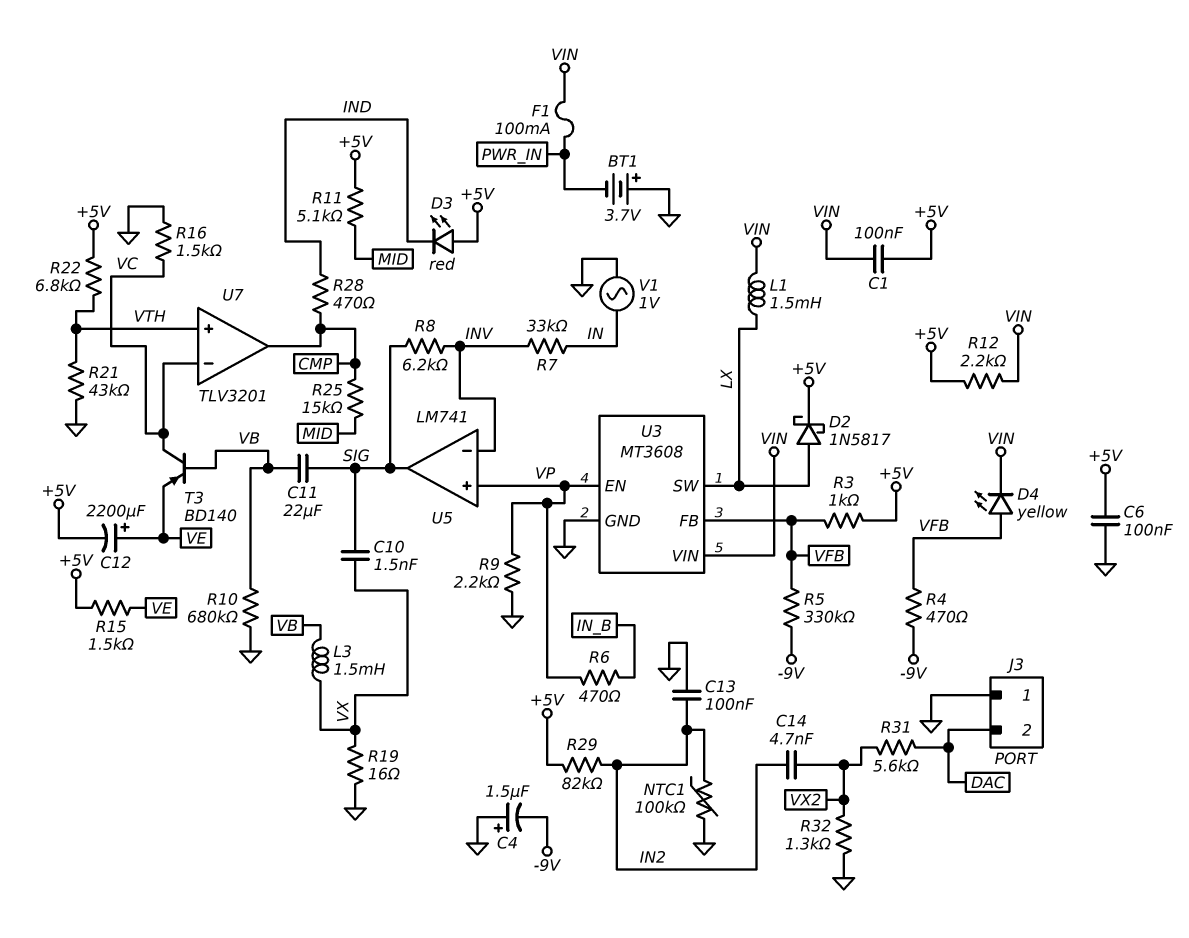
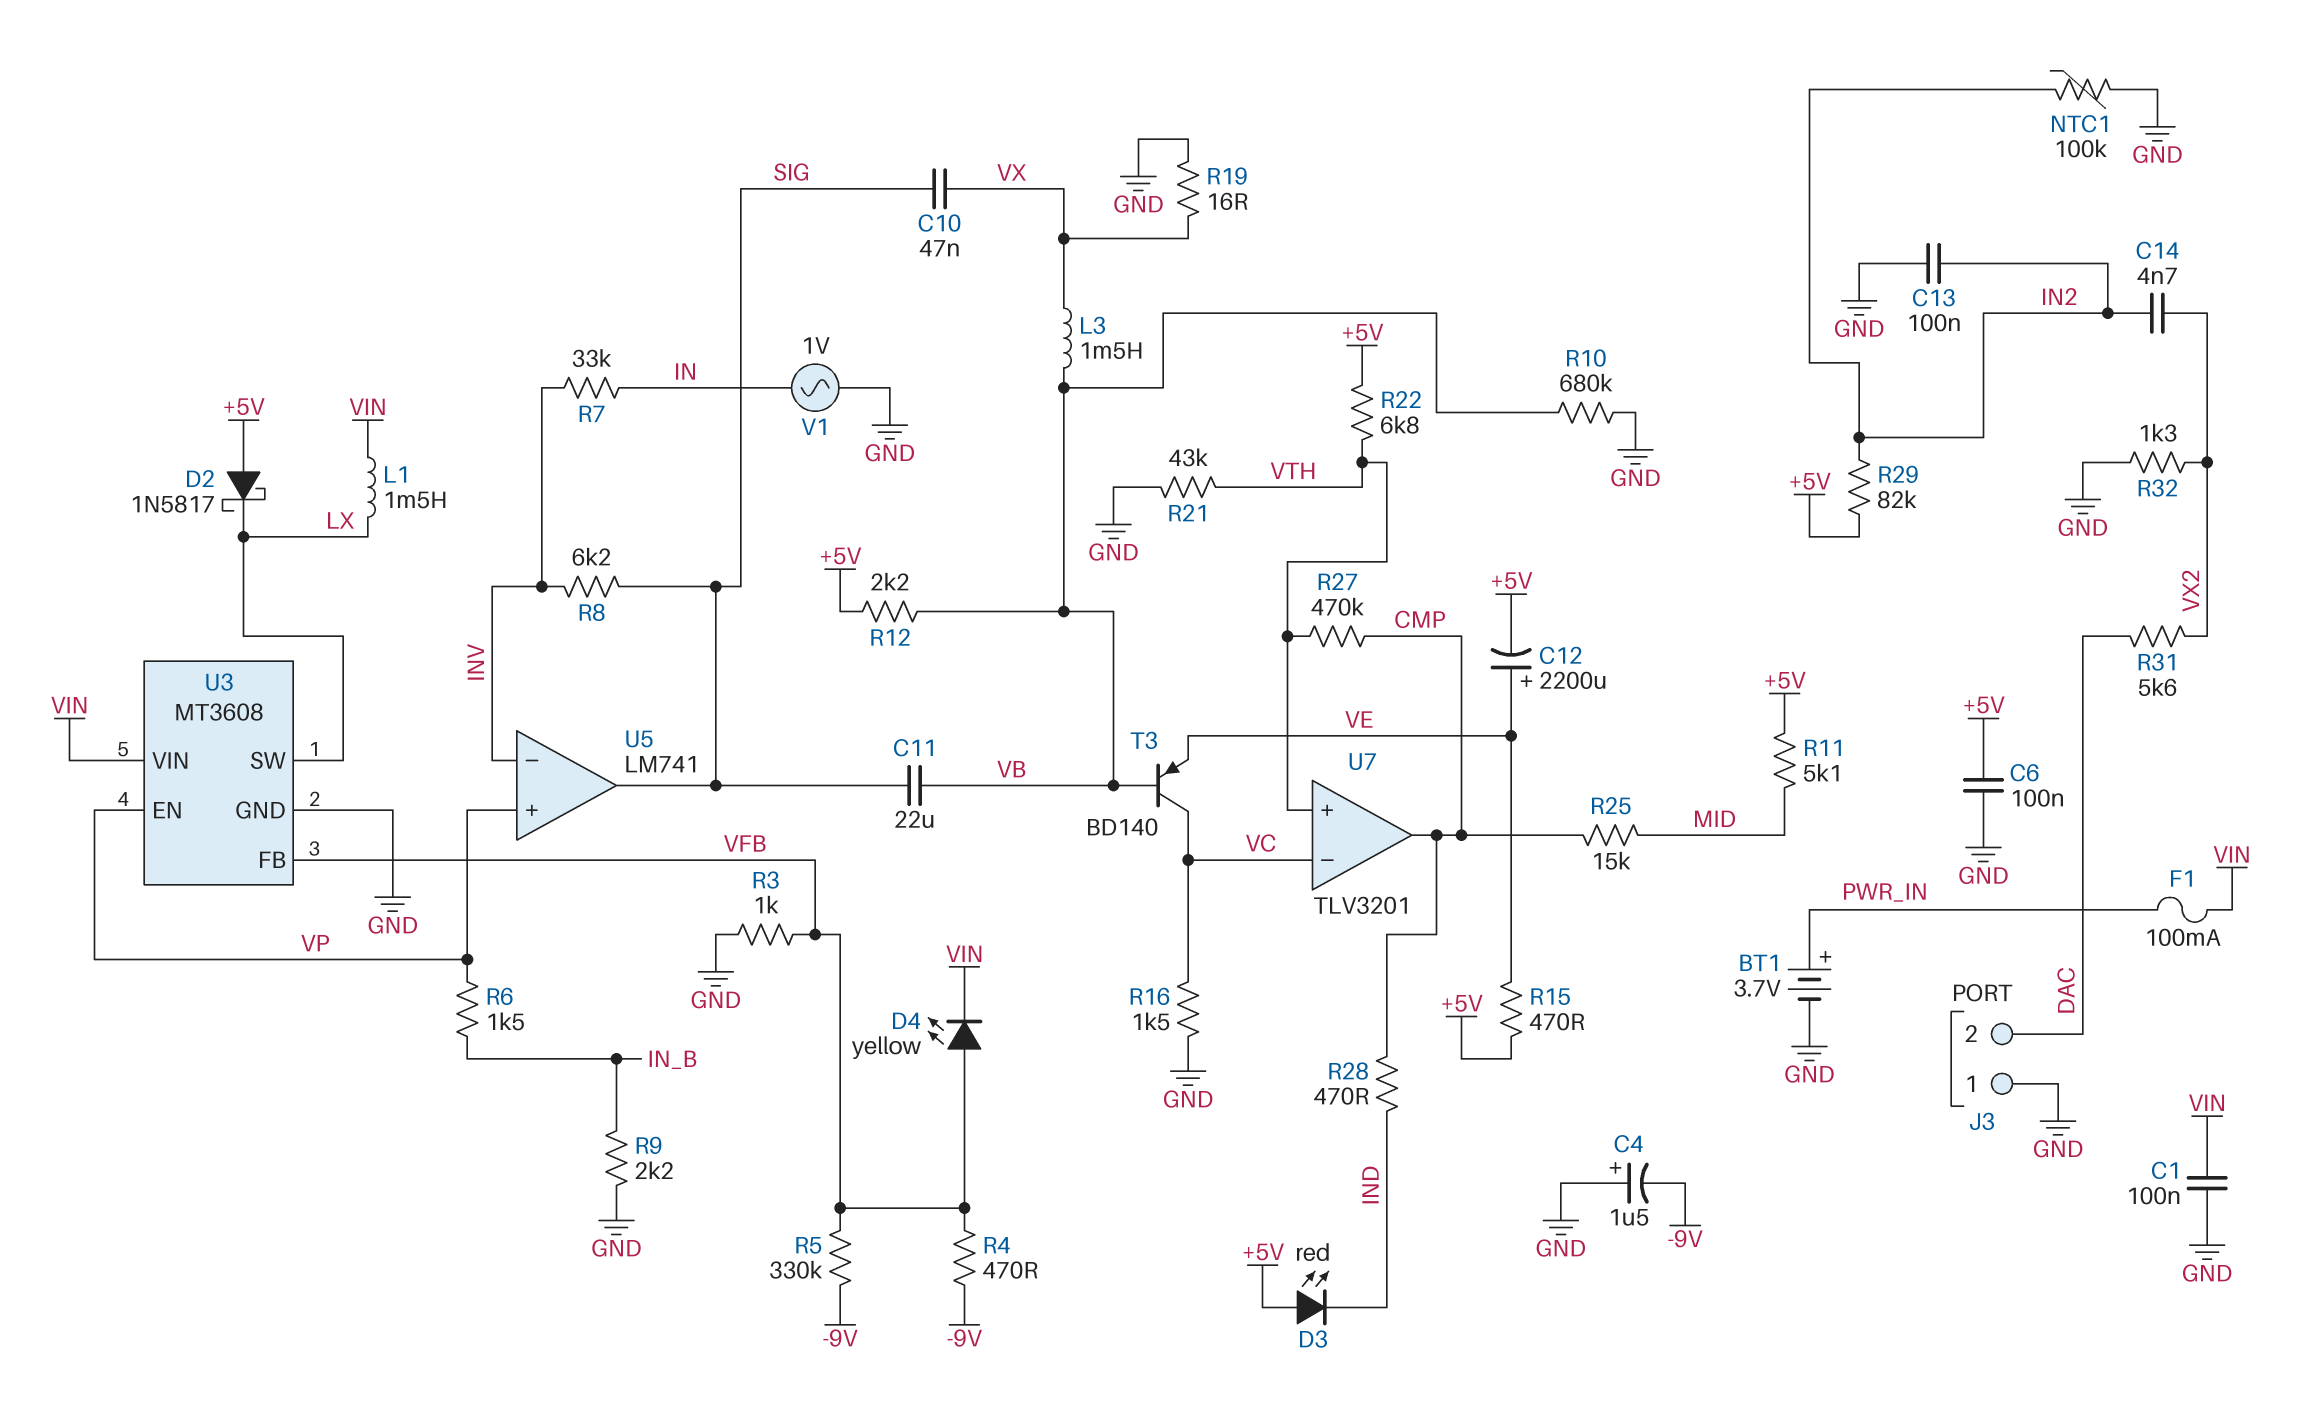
BT1: 3.7V (plus GND, minus PWR_IN) -> 3.7V (plus PWR_IN, minus GND)
C1: 100nF (+5V, VIN) -> 100nF (GND, VIN)
C10: 1.5nF (SIG, VX) -> 47nF (SIG, VX)
D2: schottky 1N5817 (A LX, K +5V) -> schottky 1N5817 (A +5V, K LX)
R3: 1k (+5V, VFB) -> 1k (GND, VFB)
R6: 470 (IN_B, VP) -> 1.5k (IN_B, VP)
R9: 2.2k (GND, VP) -> 2.2k (GND, IN_B)
R12: 2.2k (+5V, VIN) -> 2.2k (+5V, VB)
R15: 1.5k (+5V, VE) -> 470 (+5V, VE)
R27: none -> 470k (CMP, VTH)

